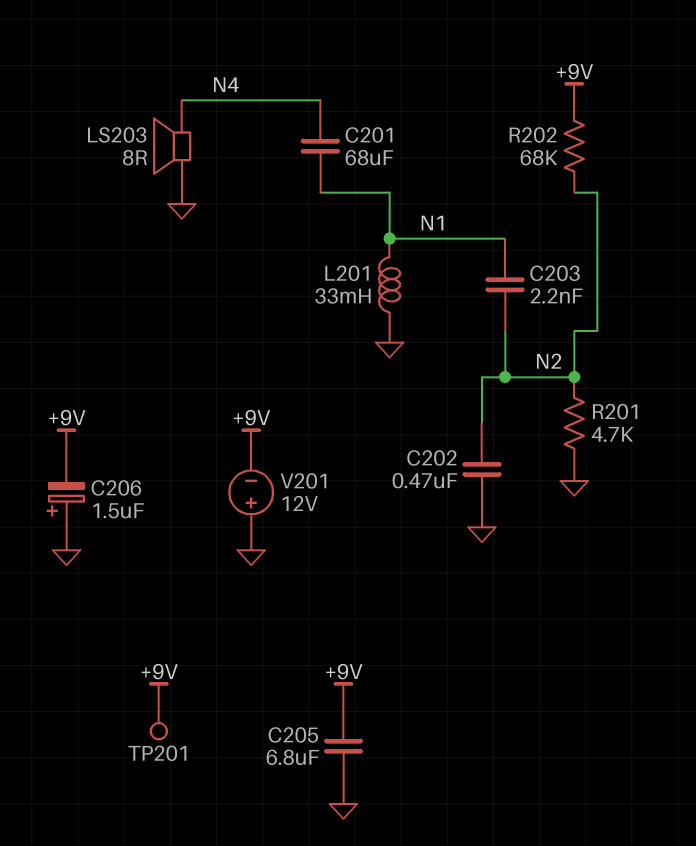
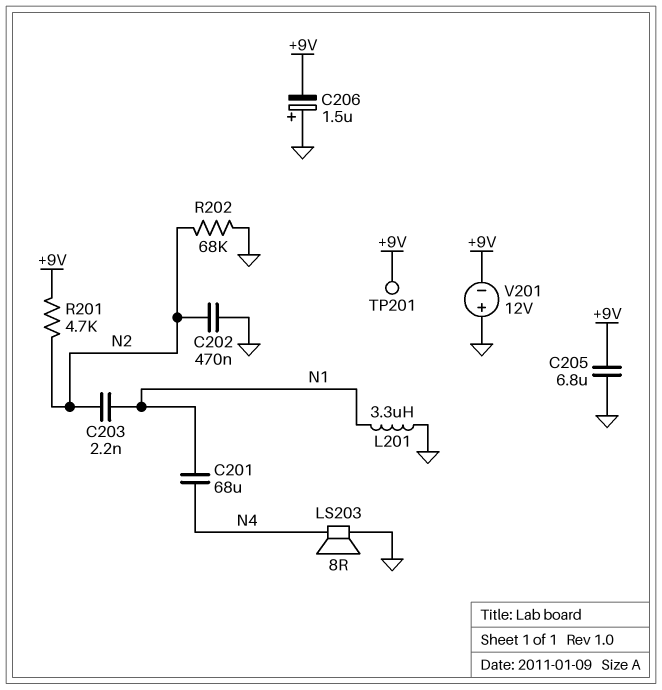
L201: 33mH (GND, N1) -> 3.3uH (GND, N1)
R201: 4.7k (GND, N2) -> 4.7k (+9V, N2)
R202: 68k (+9V, N2) -> 68k (GND, N2)

